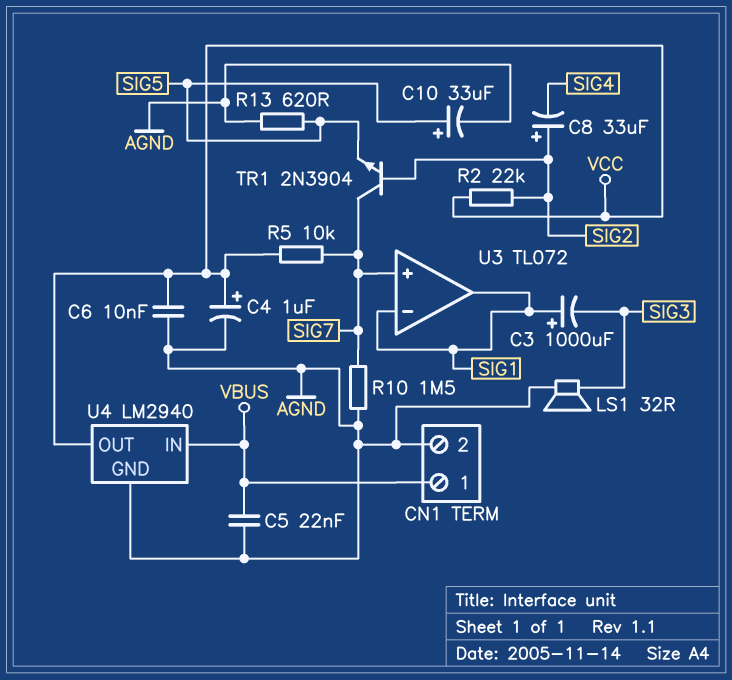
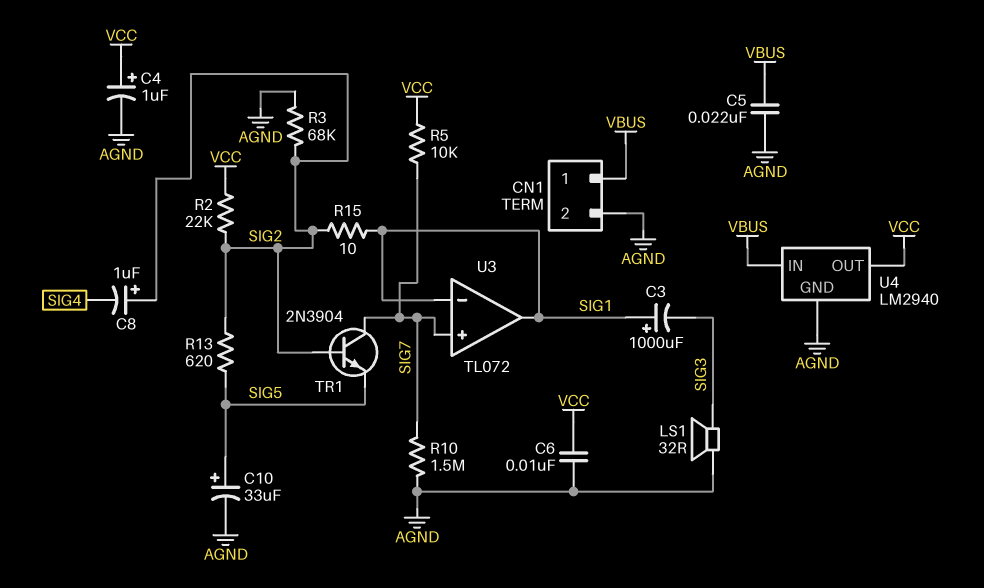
C8: 33uF (plus SIG2, minus SIG4) -> 1uF (plus SIG2, minus SIG4)
R3: none -> 68k (AGND, SIG2)
R13: 620 (AGND, SIG5) -> 620 (SIG2, SIG5)
R15: none -> 10 (SIG1, SIG2)

